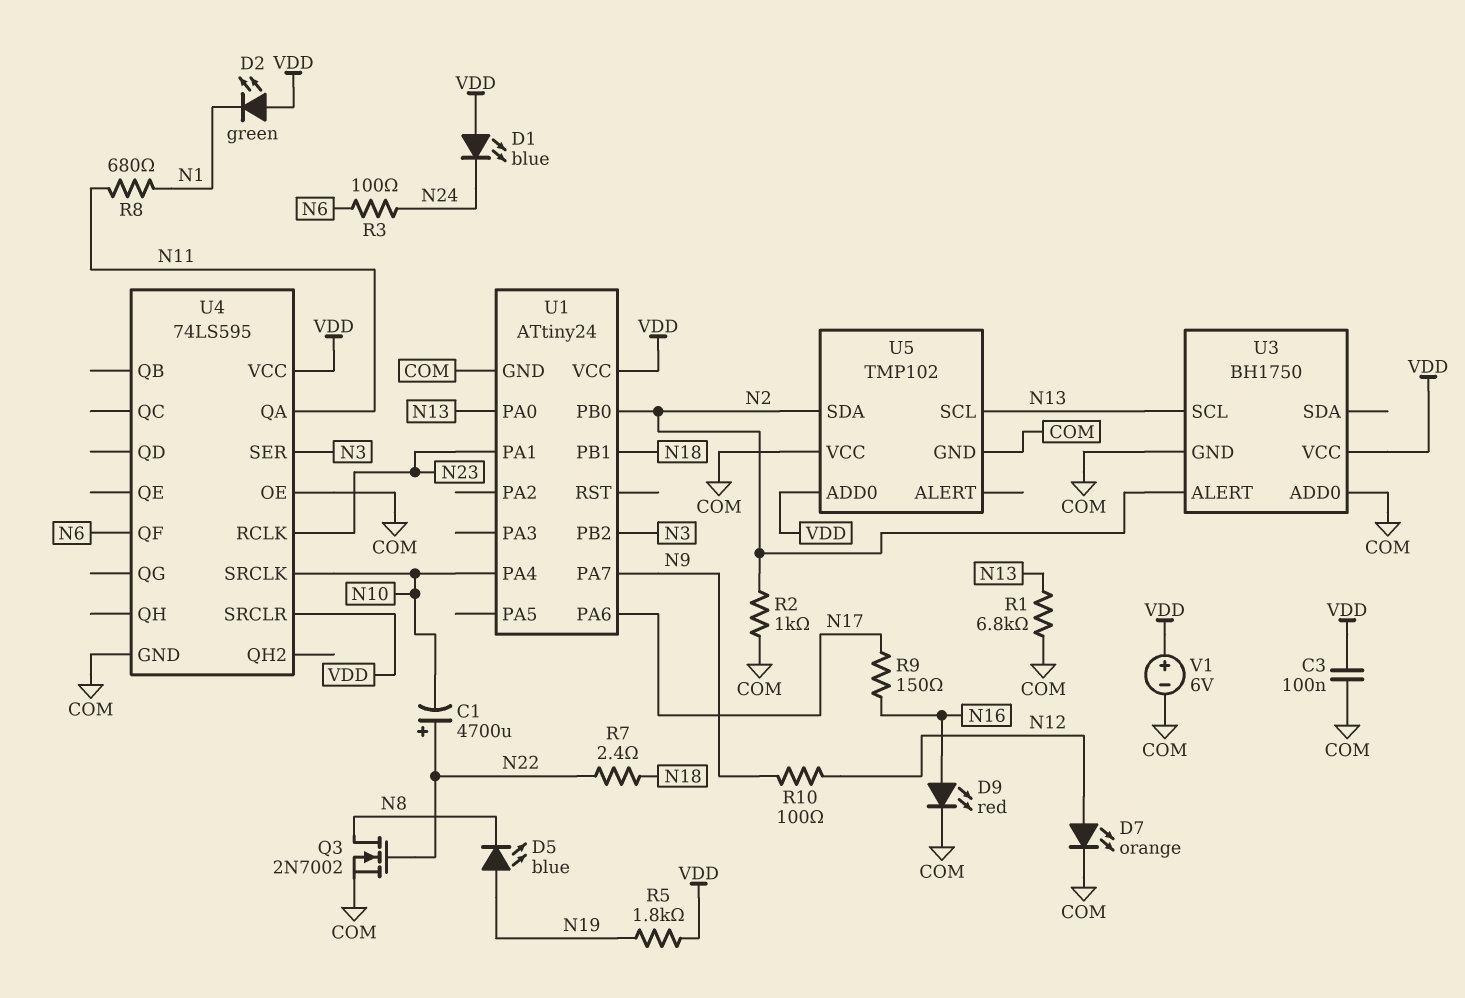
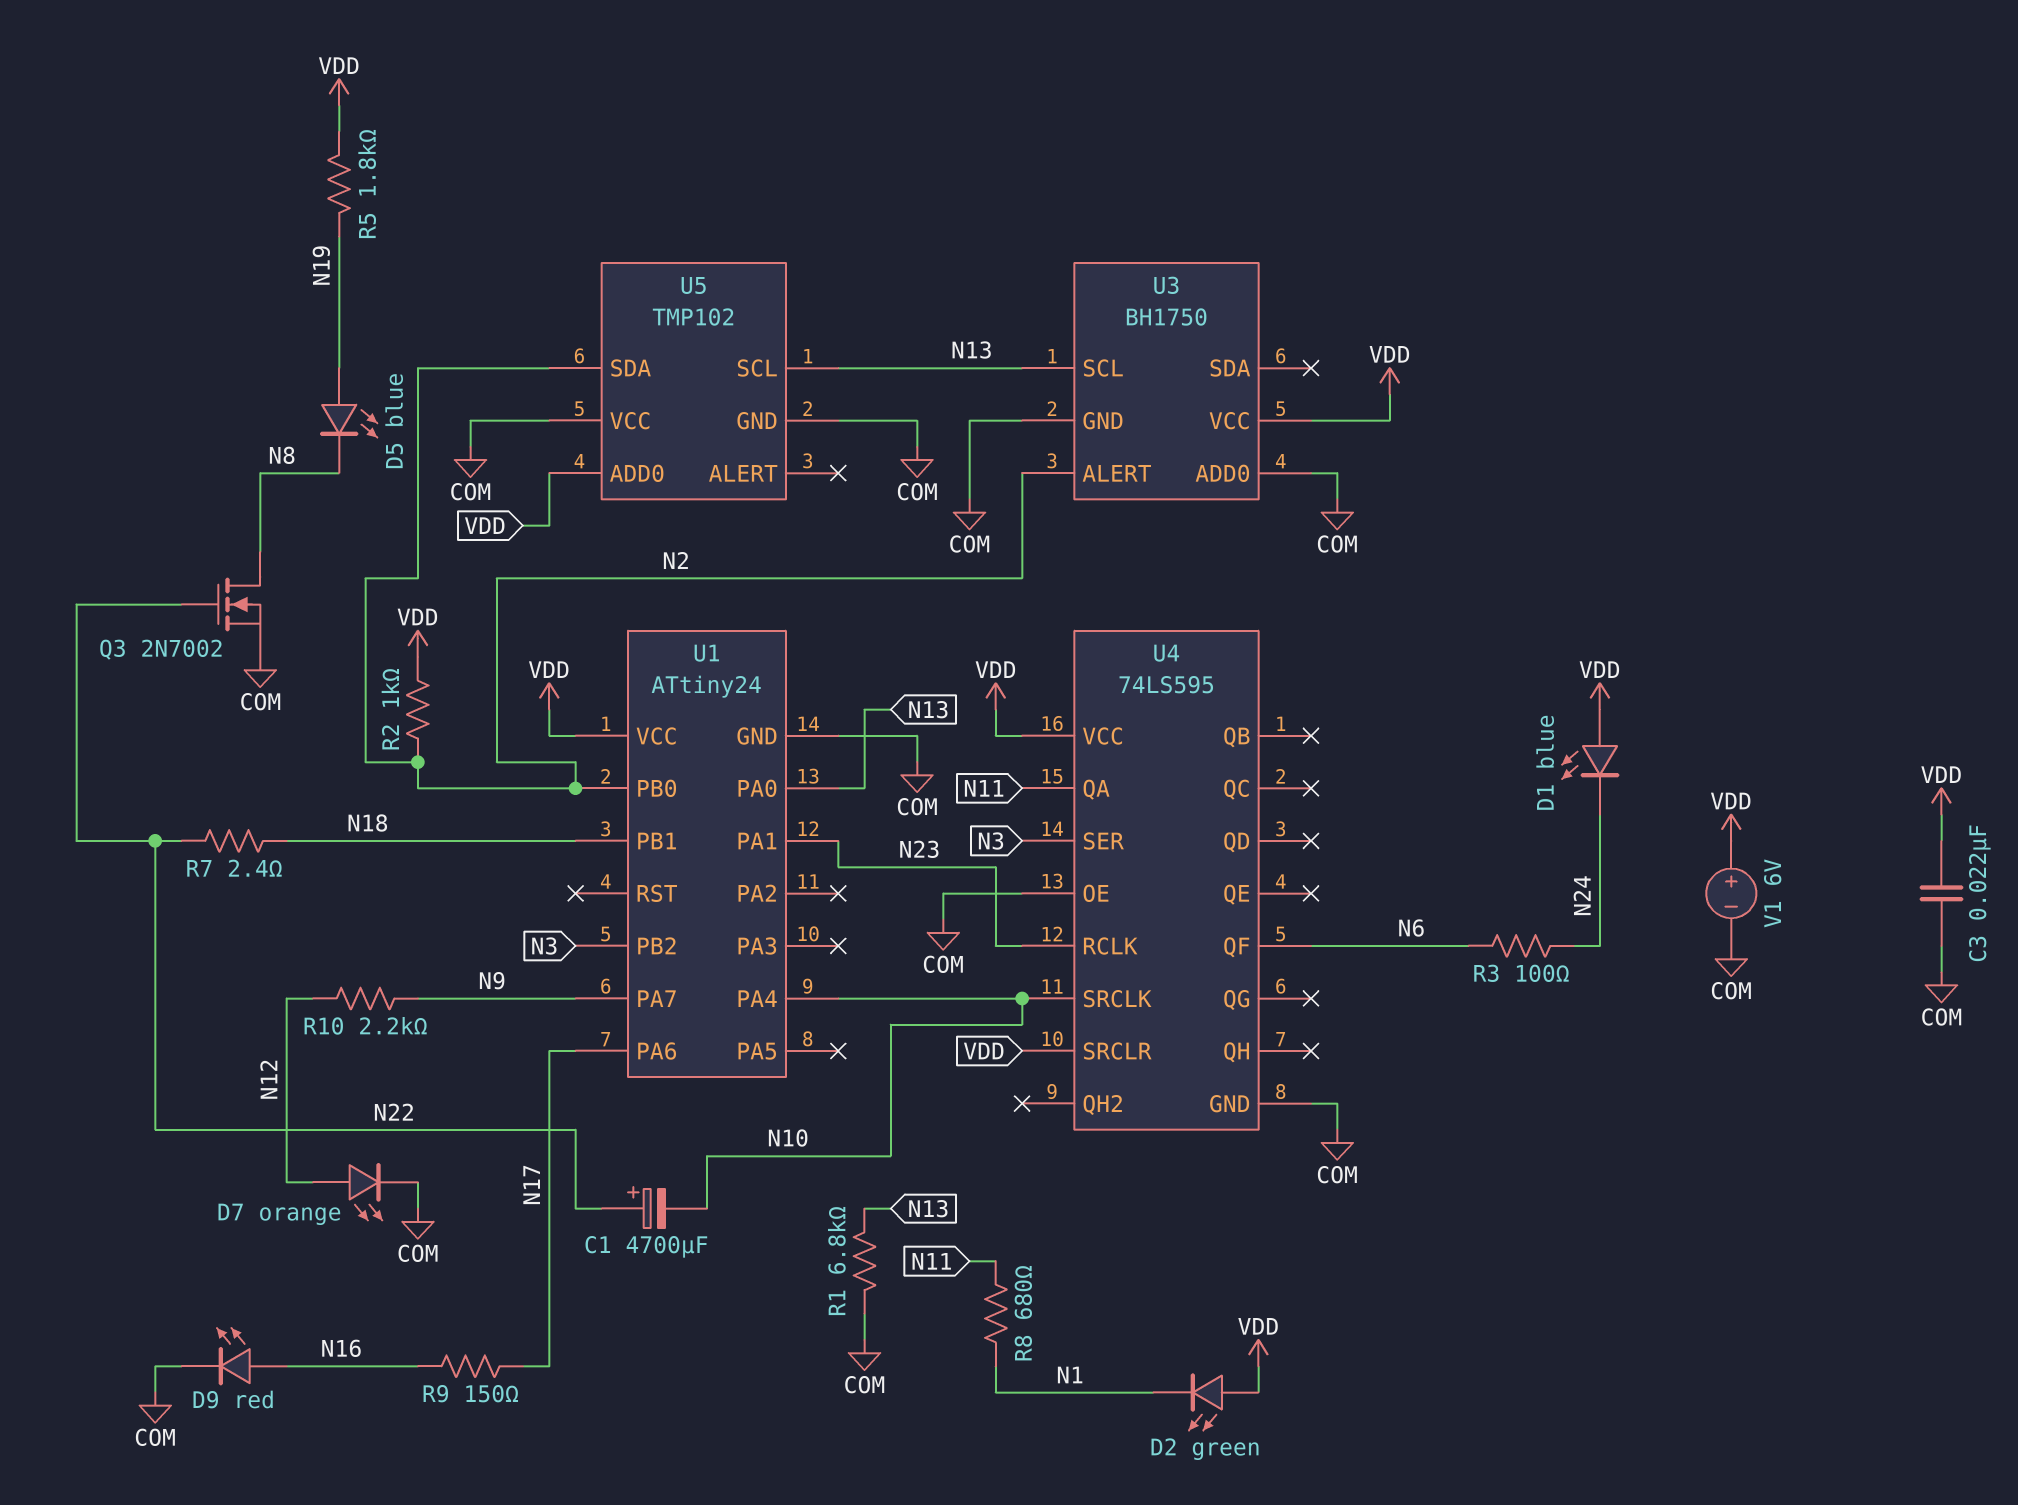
C3: 100nF (COM, VDD) -> 22nF (COM, VDD)
R2: 1k (COM, N2) -> 1k (N2, VDD)
R10: 100 (N9, N12) -> 2.2k (N9, N12)

